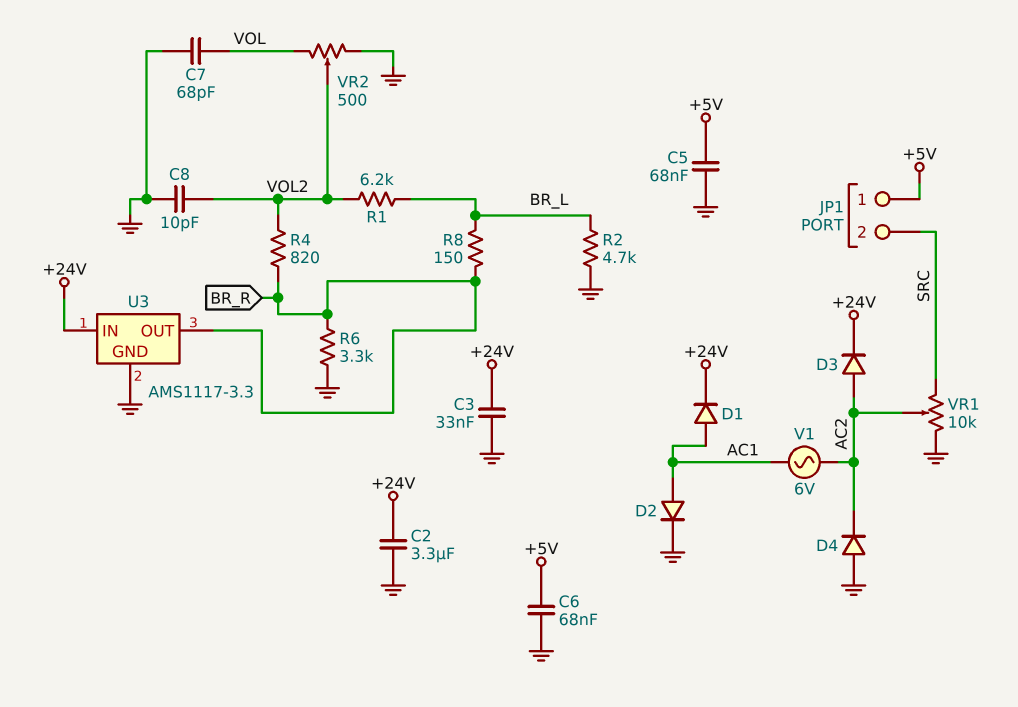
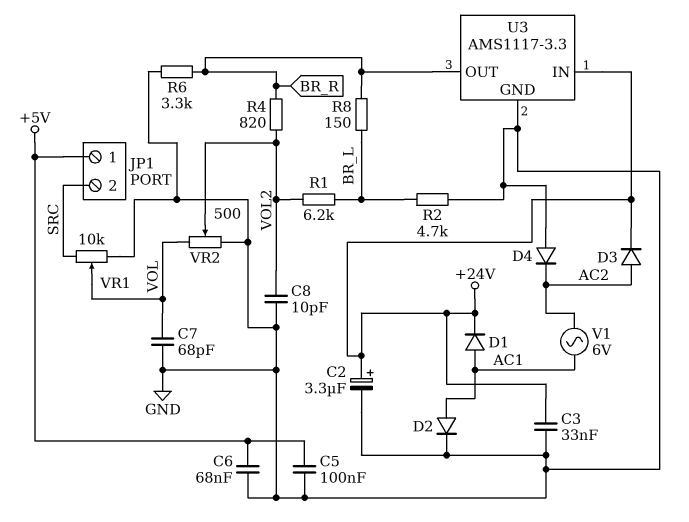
C2: 3.3uF (+24V, GND) -> 3.3uF (plus +24V, minus GND)
C5: 68nF (+5V, GND) -> 100nF (+5V, GND)
VR1: 10k (GND, SRC, wiper AC2) -> 10k (GND, SRC, wiper VOL)

